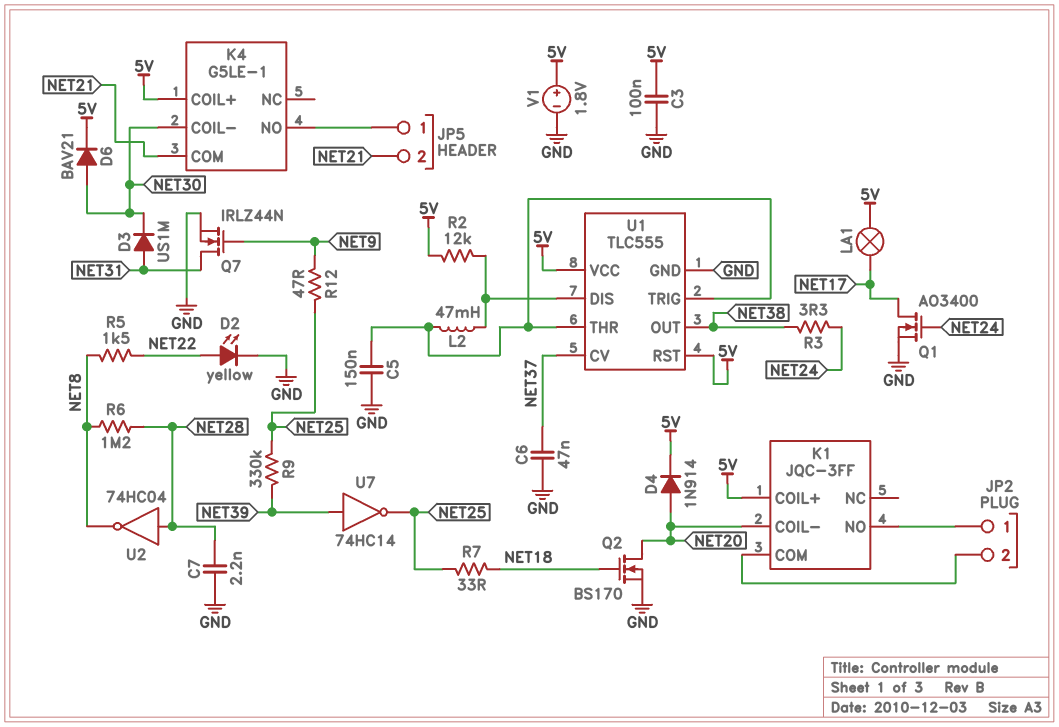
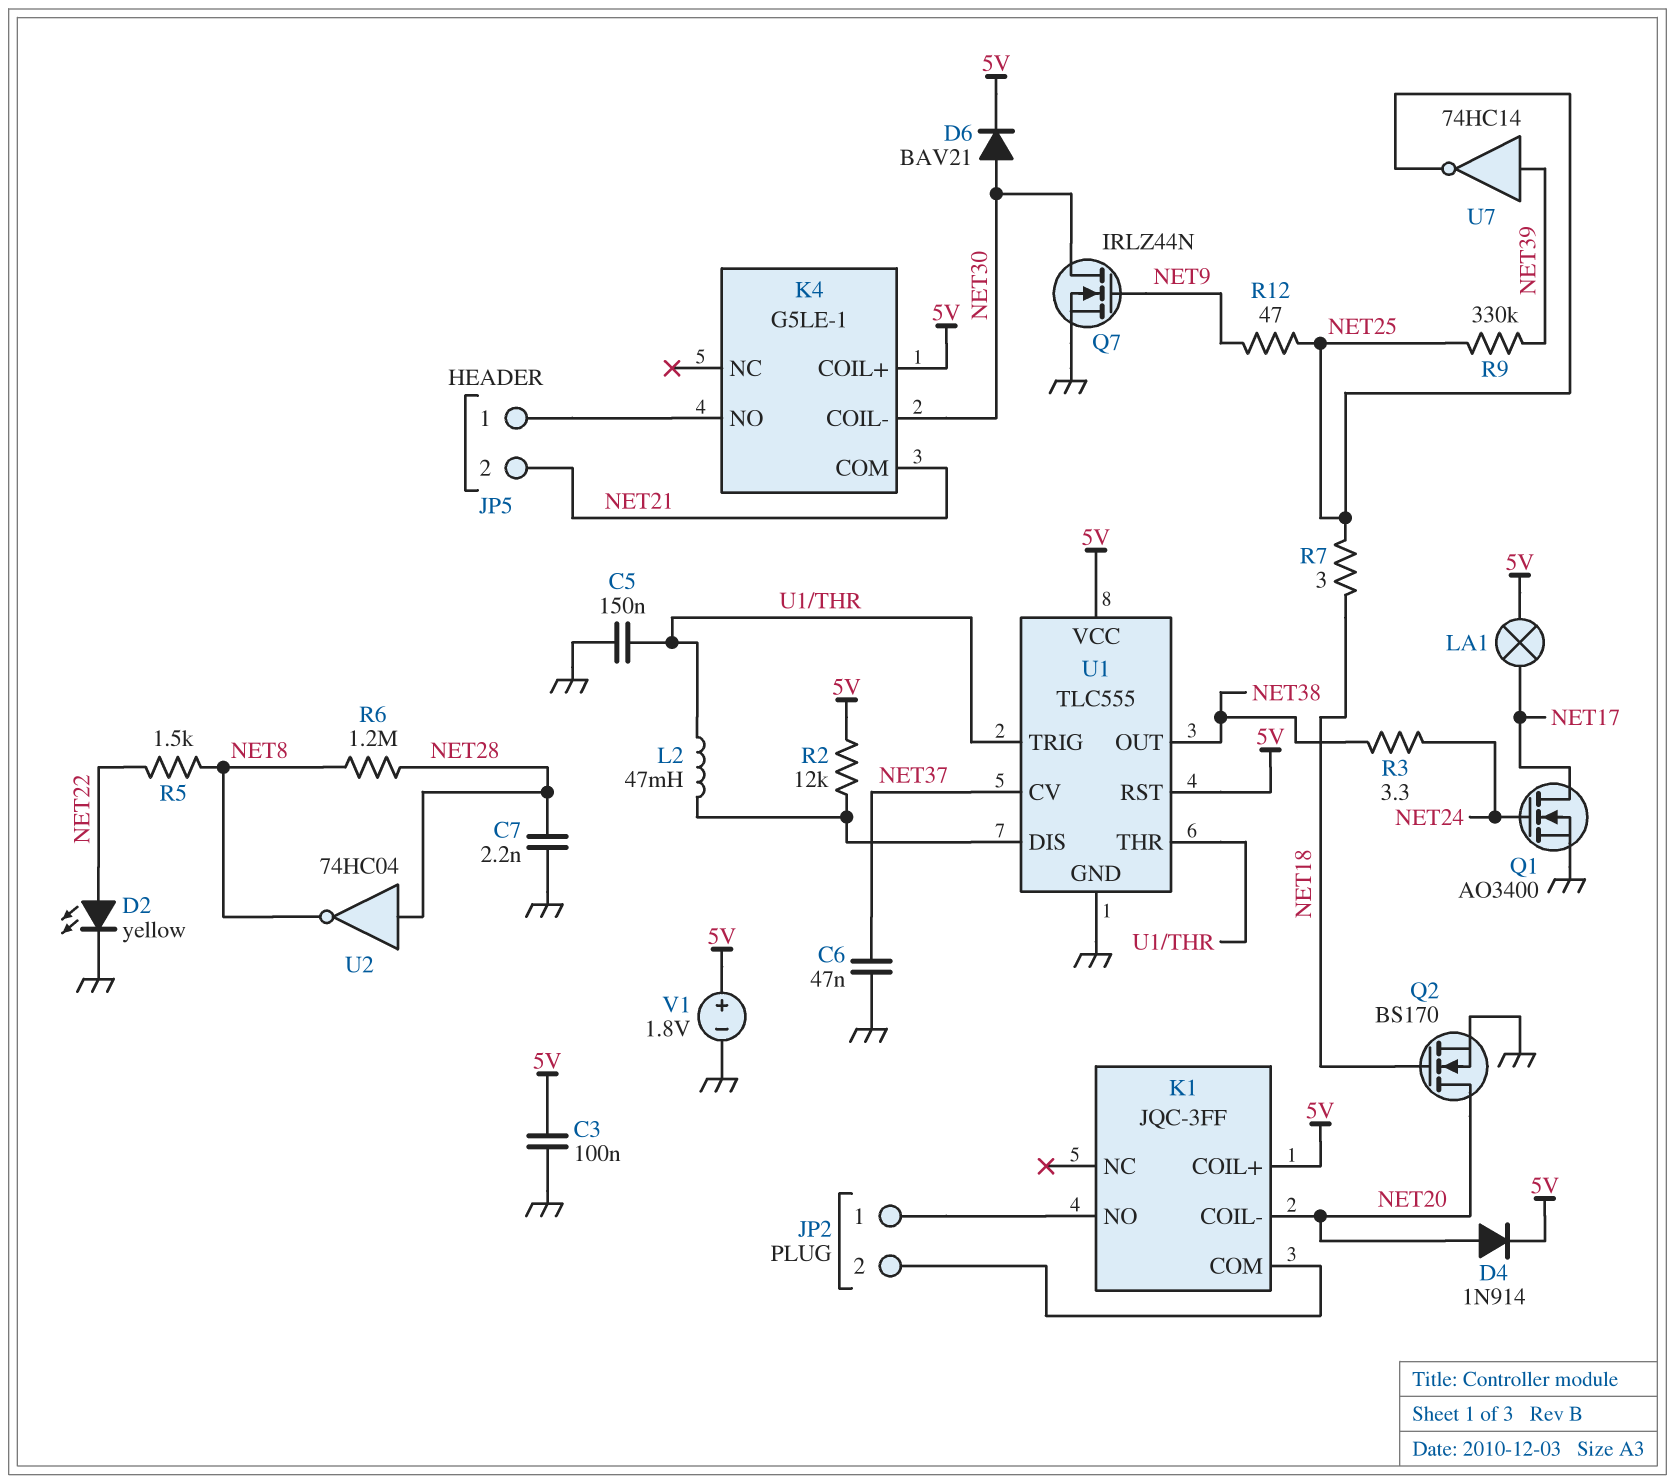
D3: diode US1M (A NET31, K NET30) -> none
Q7: NMOS IRLZ44N (G NET9, D NET31, S GND) -> NMOS IRLZ44N (G NET9, D NET30, S GND)
R7: 33 (NET18, NET25) -> 3 (NET18, NET25)

